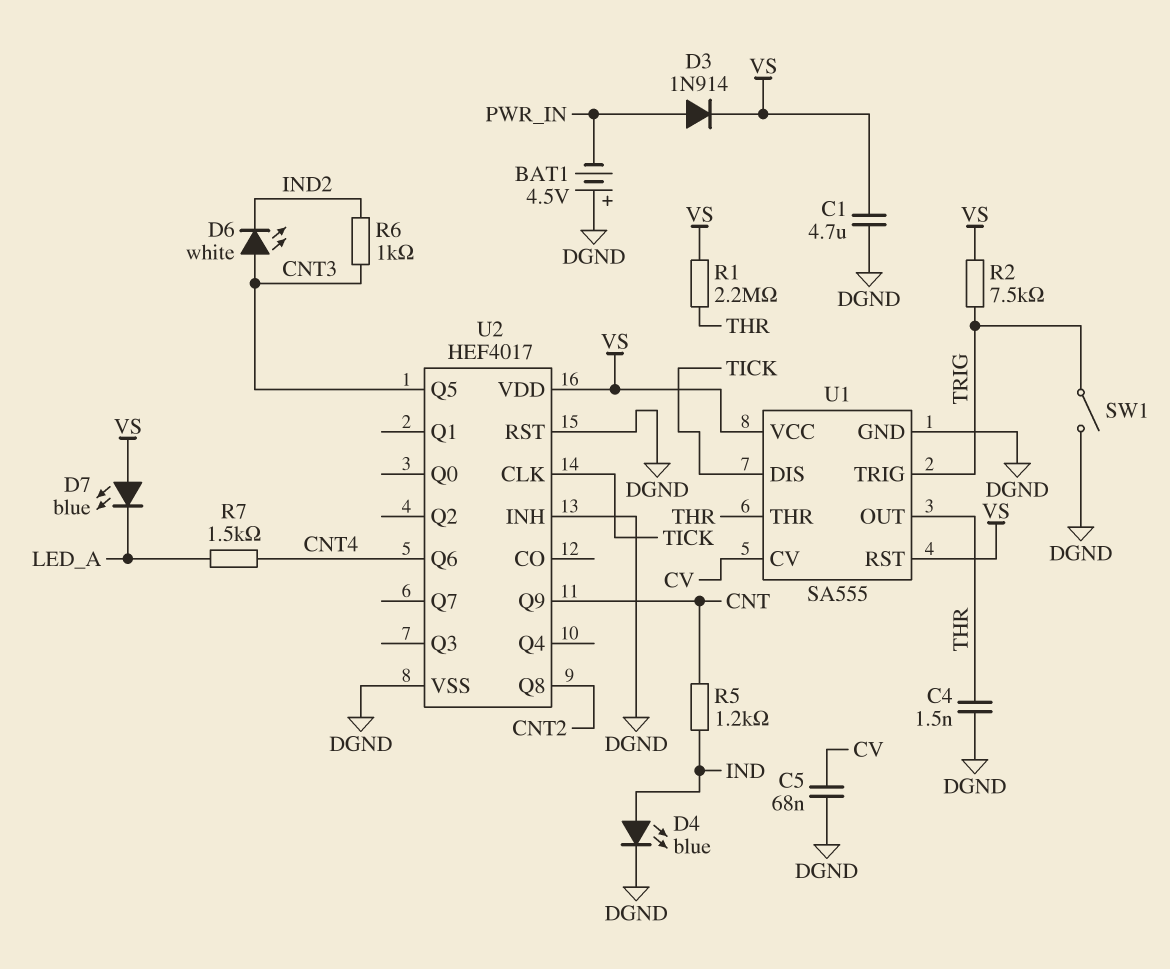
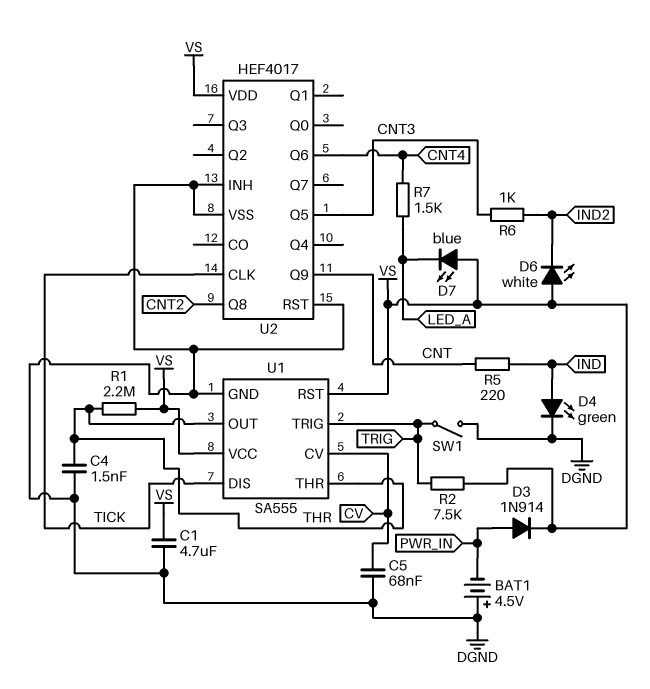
D4: LED blue (A IND, K DGND) -> LED green (A IND, K DGND)
D6: LED white (A CNT3, K IND2) -> LED white (A VS, K IND2)
R5: 1.2k (CNT, IND) -> 220 (CNT, IND)

